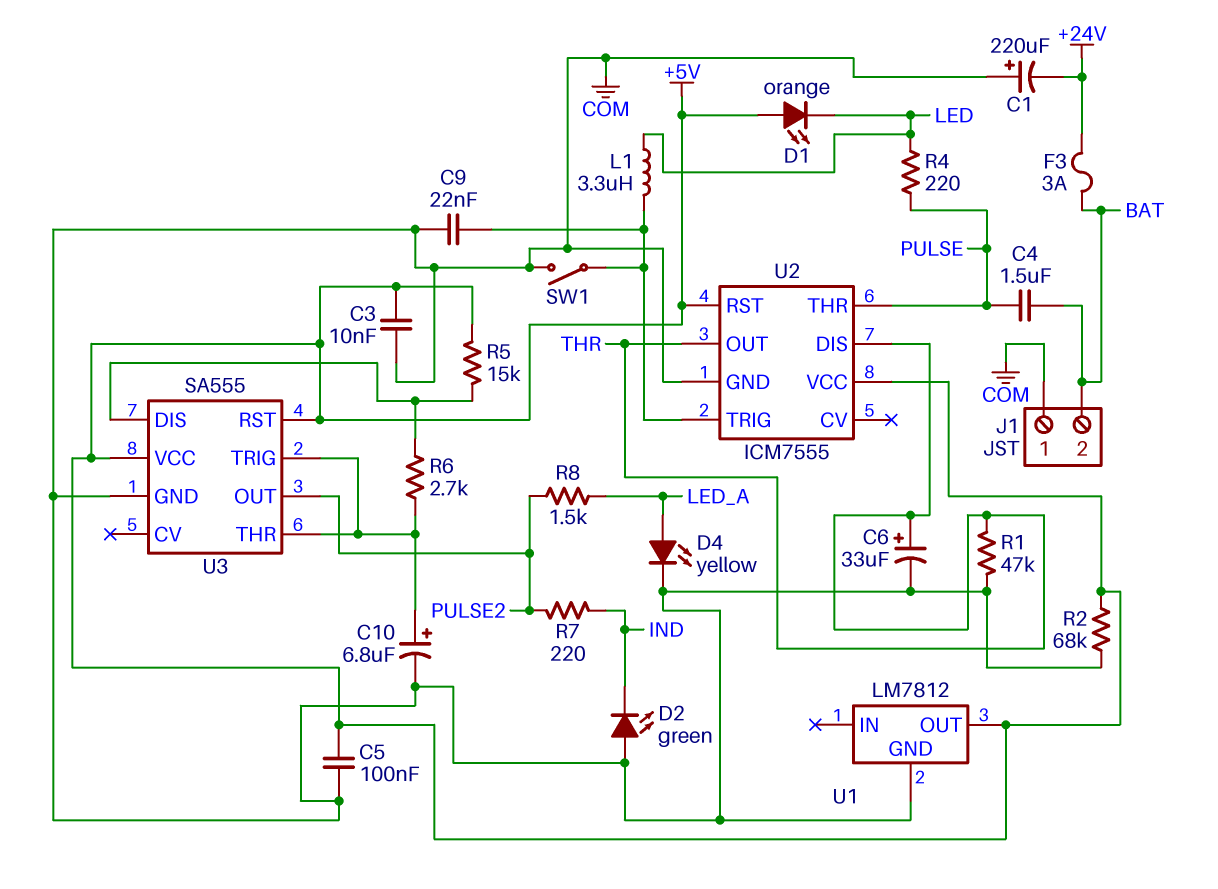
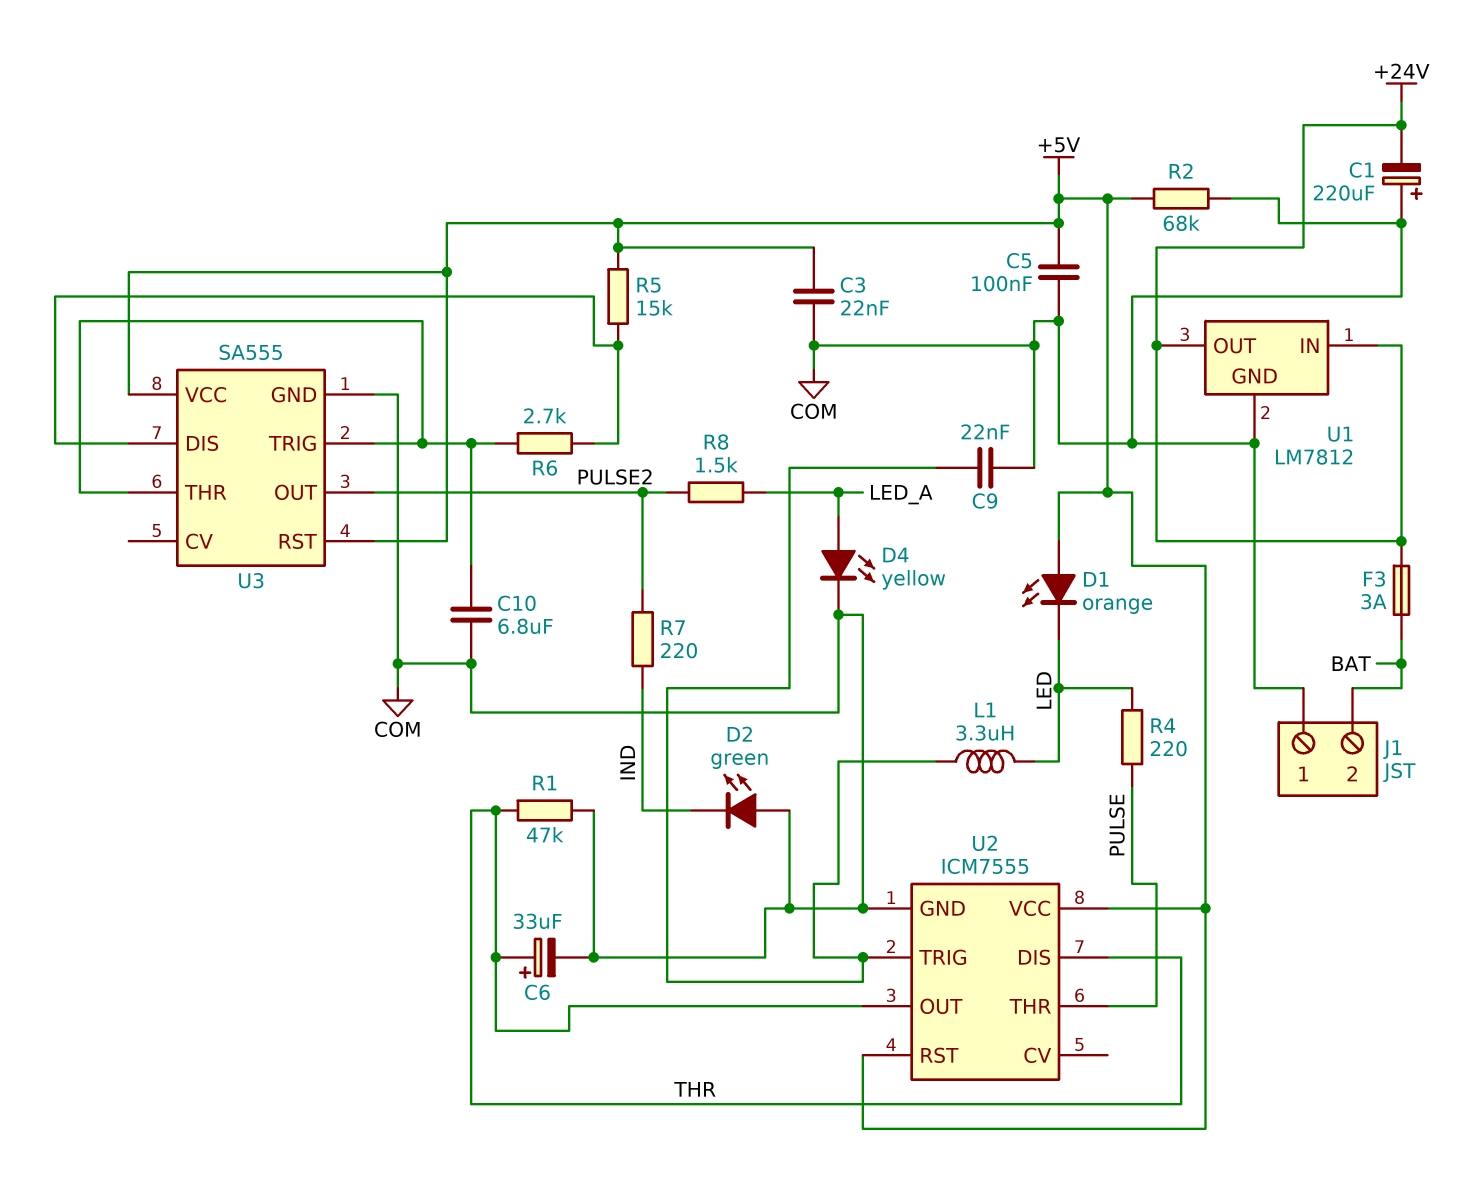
C3: 10nF (+5V, COM) -> 22nF (+5V, COM)
C4: 1.5uF (BAT, PULSE) -> none
C10: 6.8uF (plus U3/THR, minus COM) -> 6.8uF (COM, U3/THR)
SW1: switch (COM, U2/TRIG) -> none
U1 pin IN: none -> +24V
U1 pin OUT: +5V -> +24V

